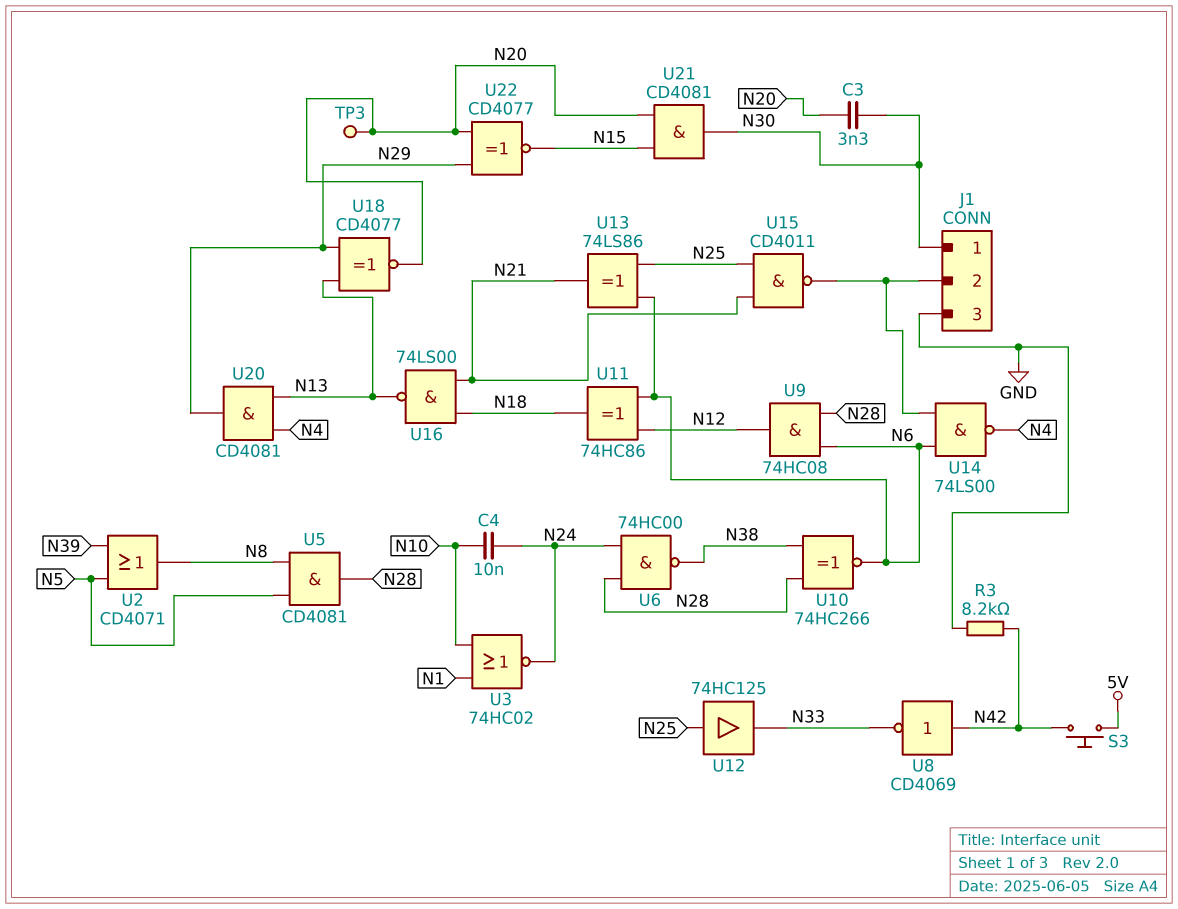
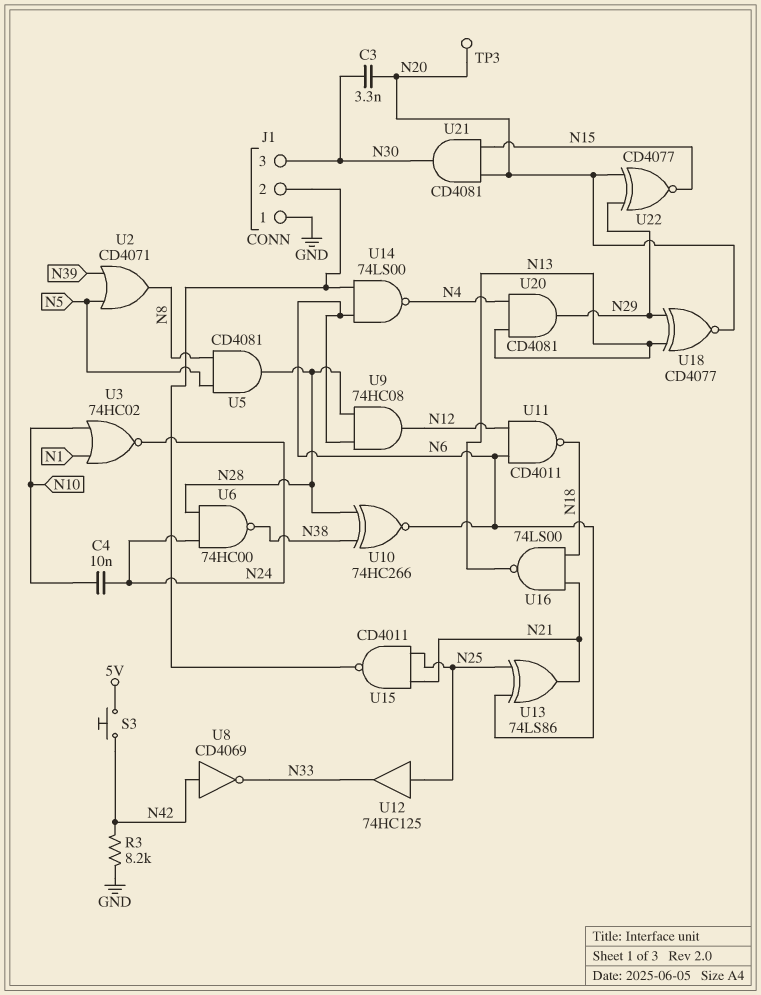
J1 pin 1: N30 -> GND
J1 pin 3: GND -> N30
U11: XOR 74HC86 (in N6, in N12, out N18) -> NAND CD4011 (in N6, in N12, out N18)

